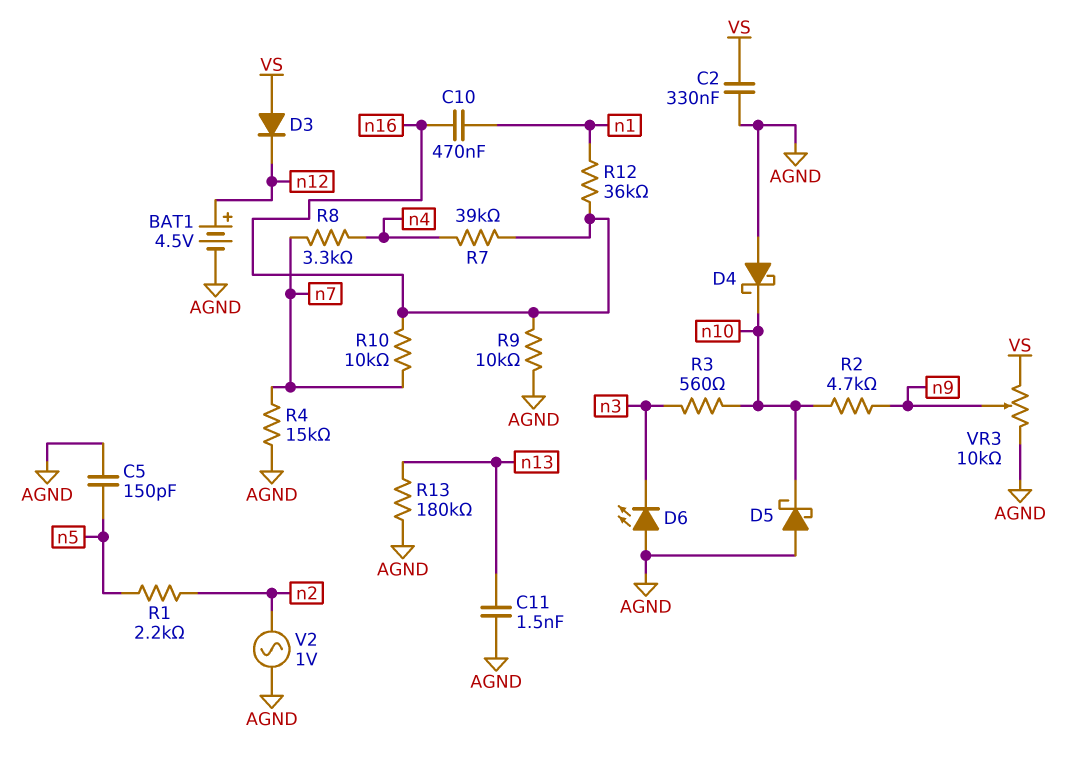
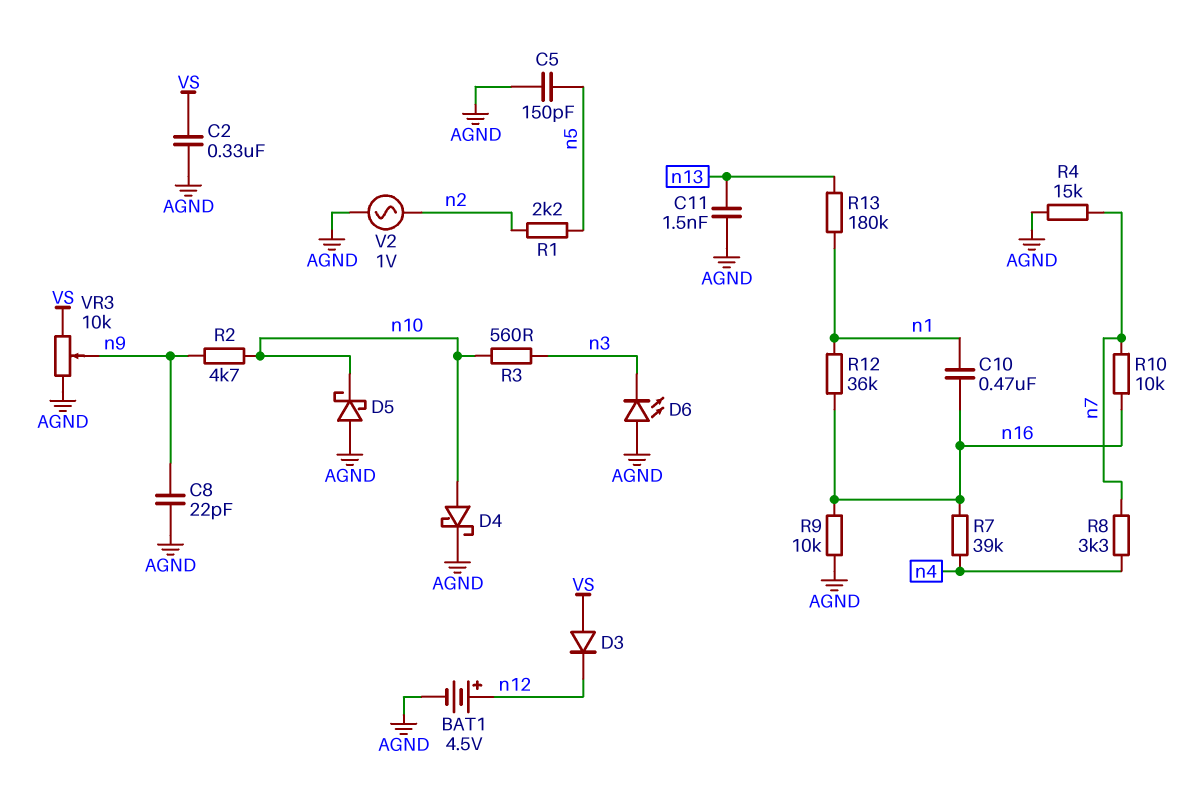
C8: none -> 22pF (AGND, n9)
D4: schottky (A AGND, K n10) -> schottky (A n10, K AGND)
R13: 180k (AGND, n13) -> 180k (n1, n13)

